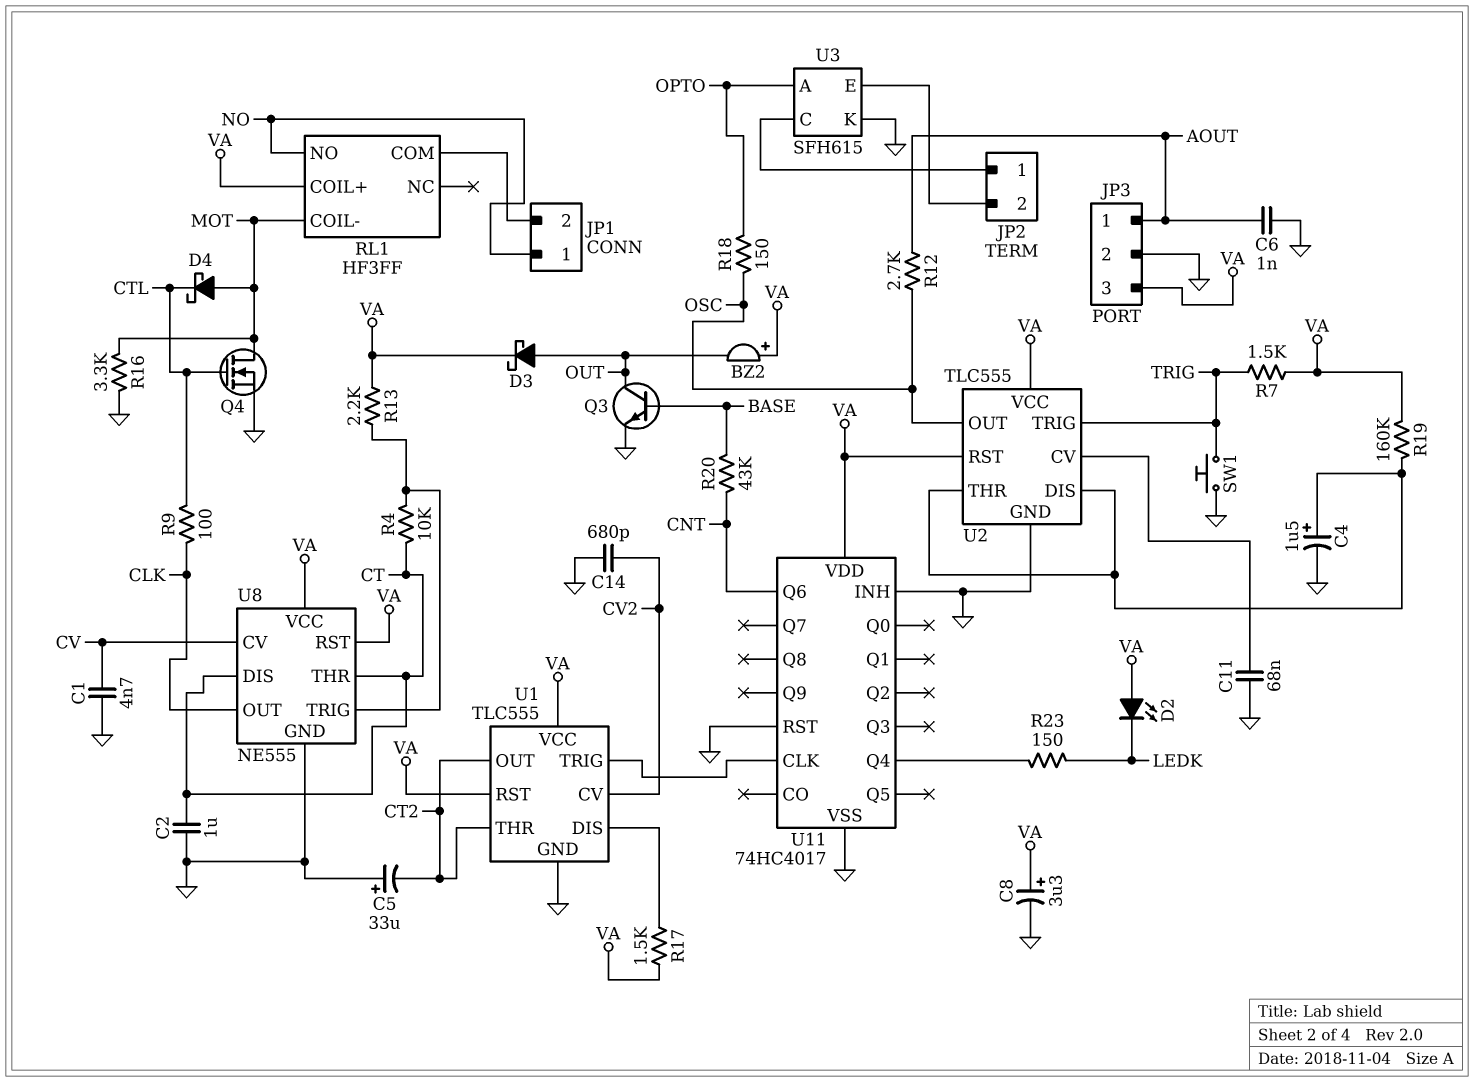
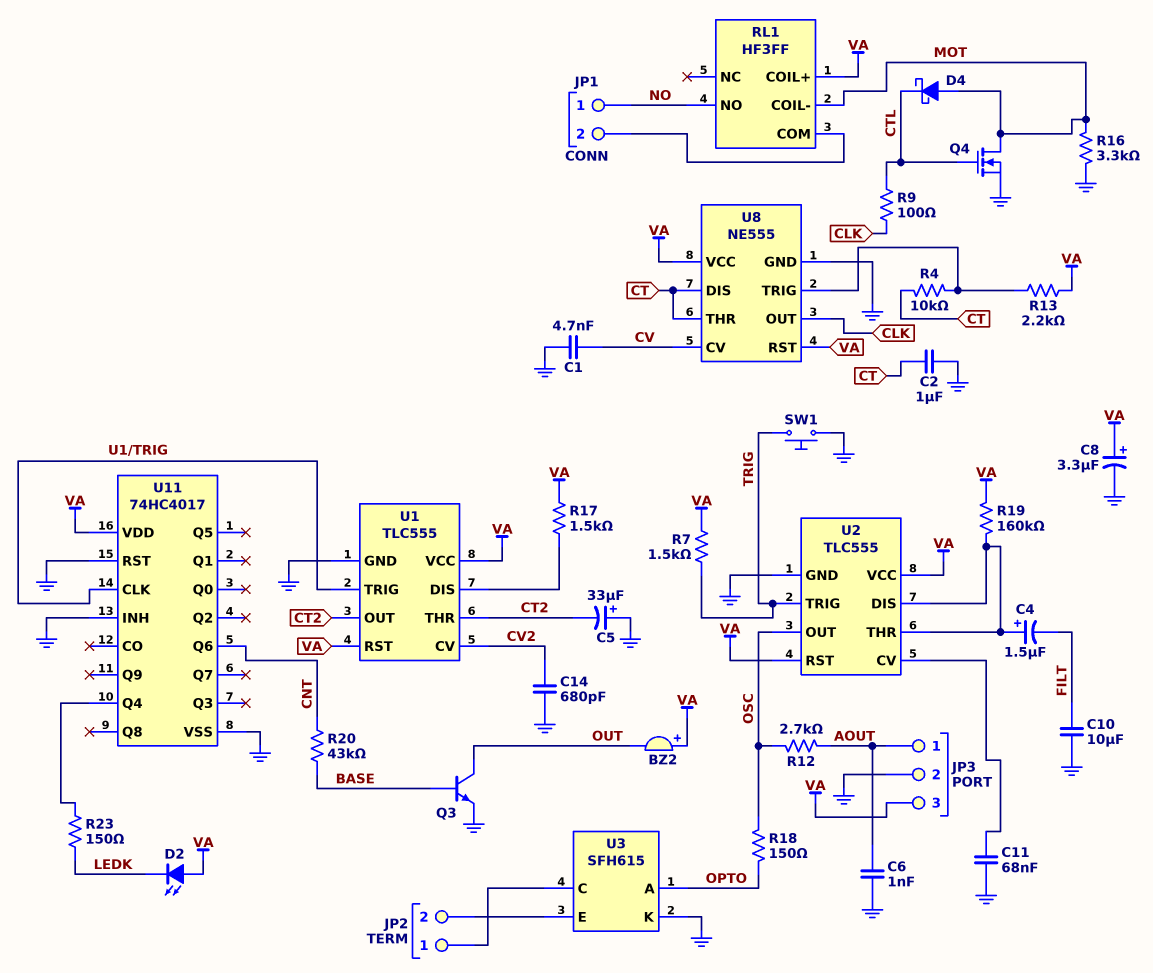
C4: 1.5uF (plus U2/DIS, minus GND) -> 1.5uF (plus U2/DIS, minus FILT)
C10: none -> 10uF (FILT, GND)
D3: schottky (A OUT, K VA) -> none

